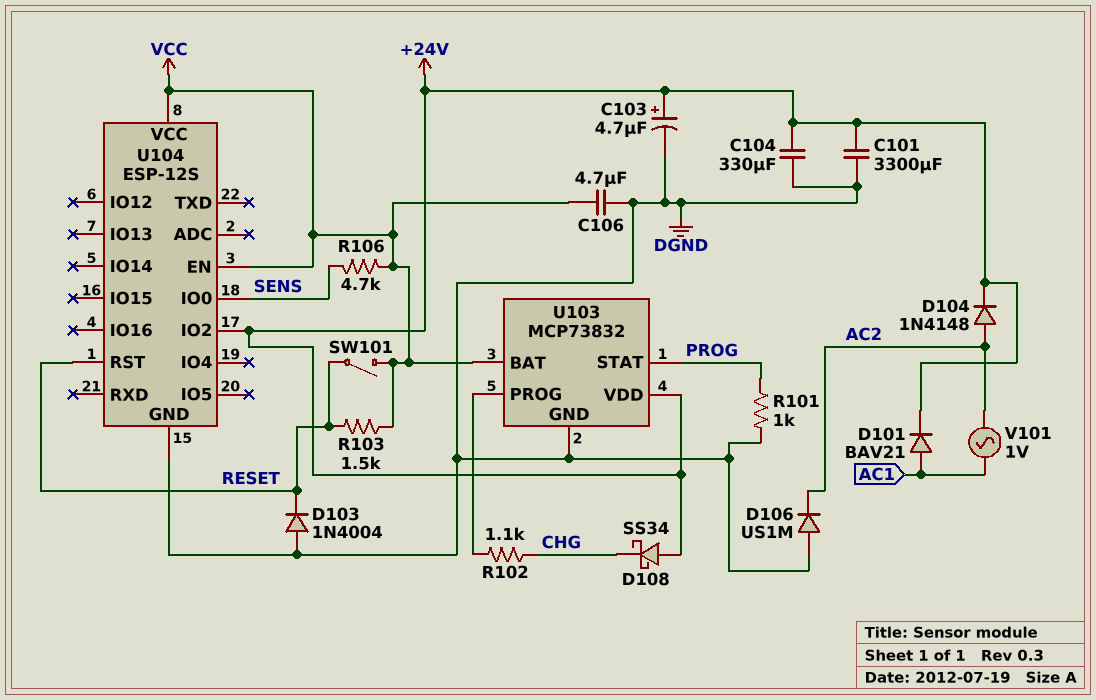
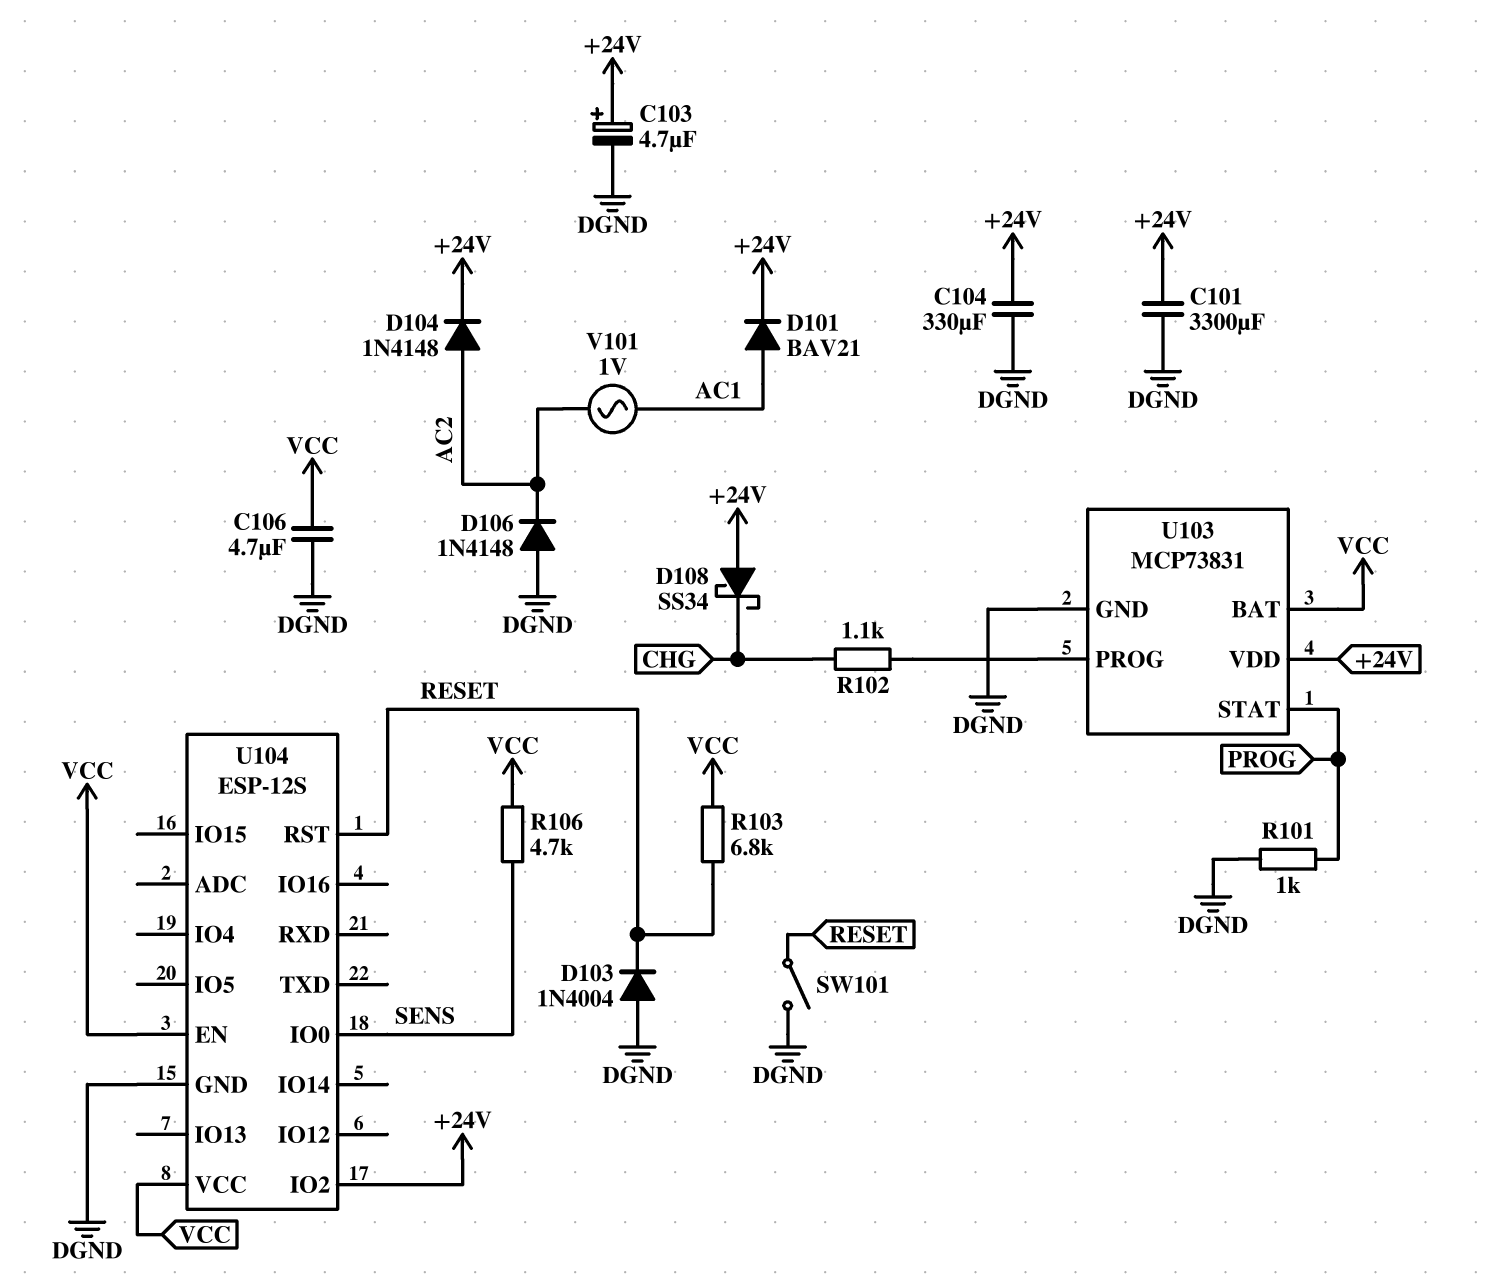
D106: diode US1M (A DGND, K AC2) -> diode 1N4148 (A DGND, K AC2)
R103: 1.5k (RESET, VCC) -> 6.8k (RESET, VCC)
SW101: switch (RESET, VCC) -> switch (DGND, RESET)
U103: MCP73832 -> MCP73831

